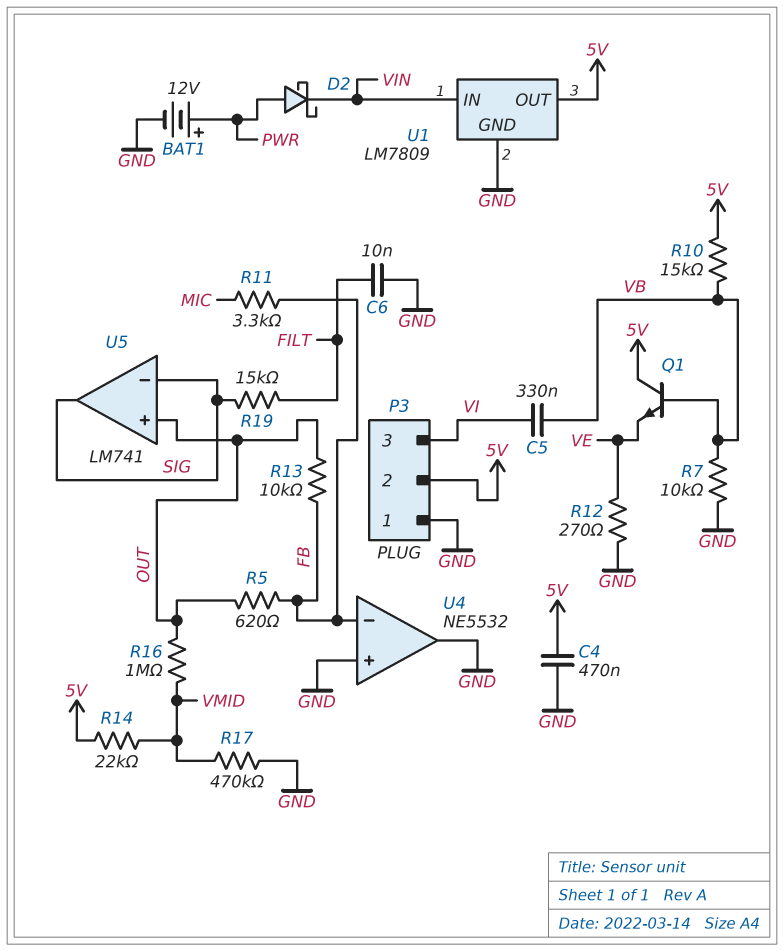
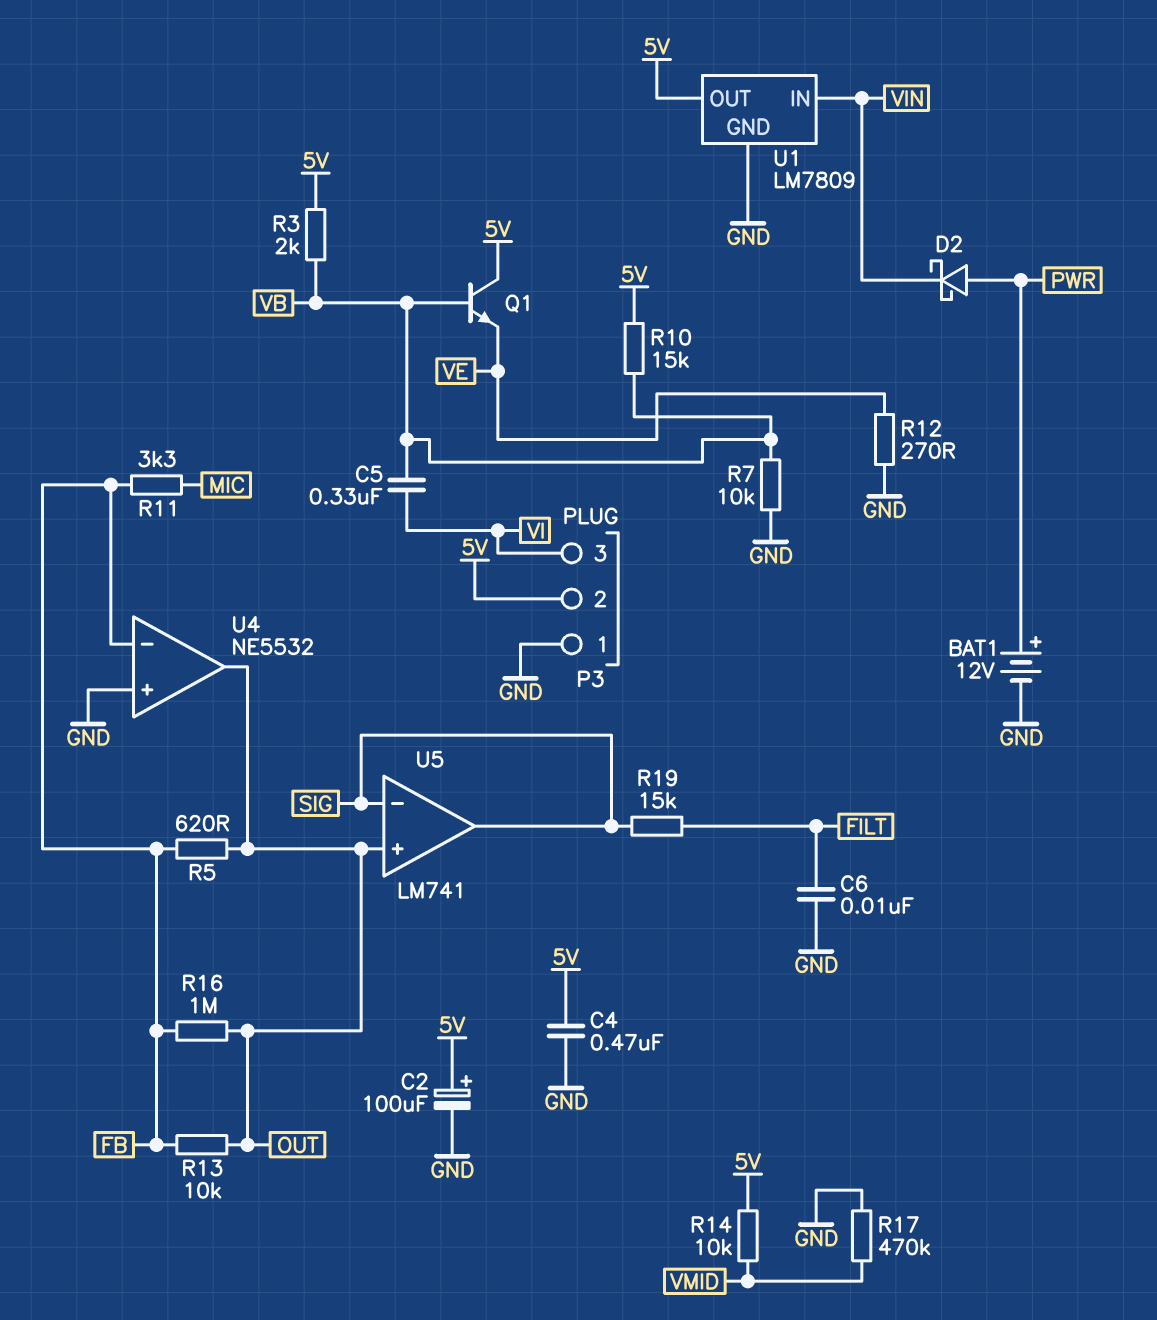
C2: none -> 100uF (plus 5V, minus GND)
R3: none -> 2k (5V, VB)
R14: 22k (5V, VMID) -> 10k (5V, VMID)
R16: 1M (OUT, VMID) -> 1M (FB, OUT)
U4 pin out: GND -> OUT

